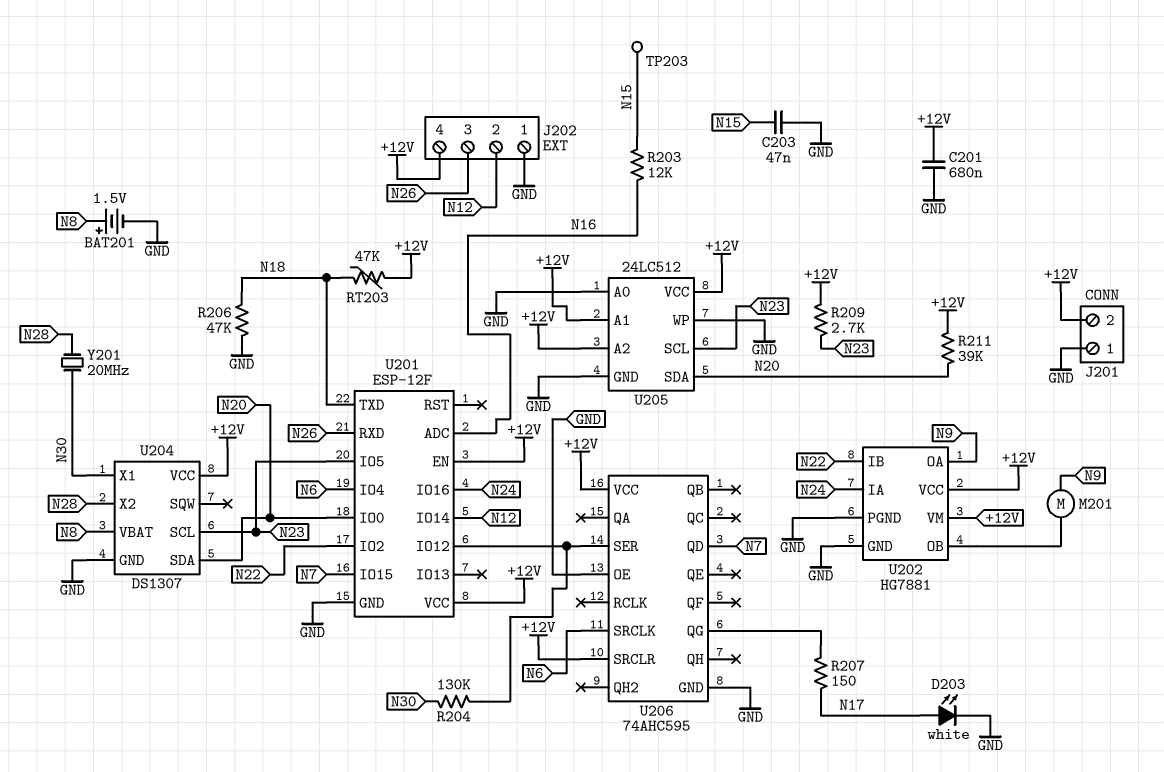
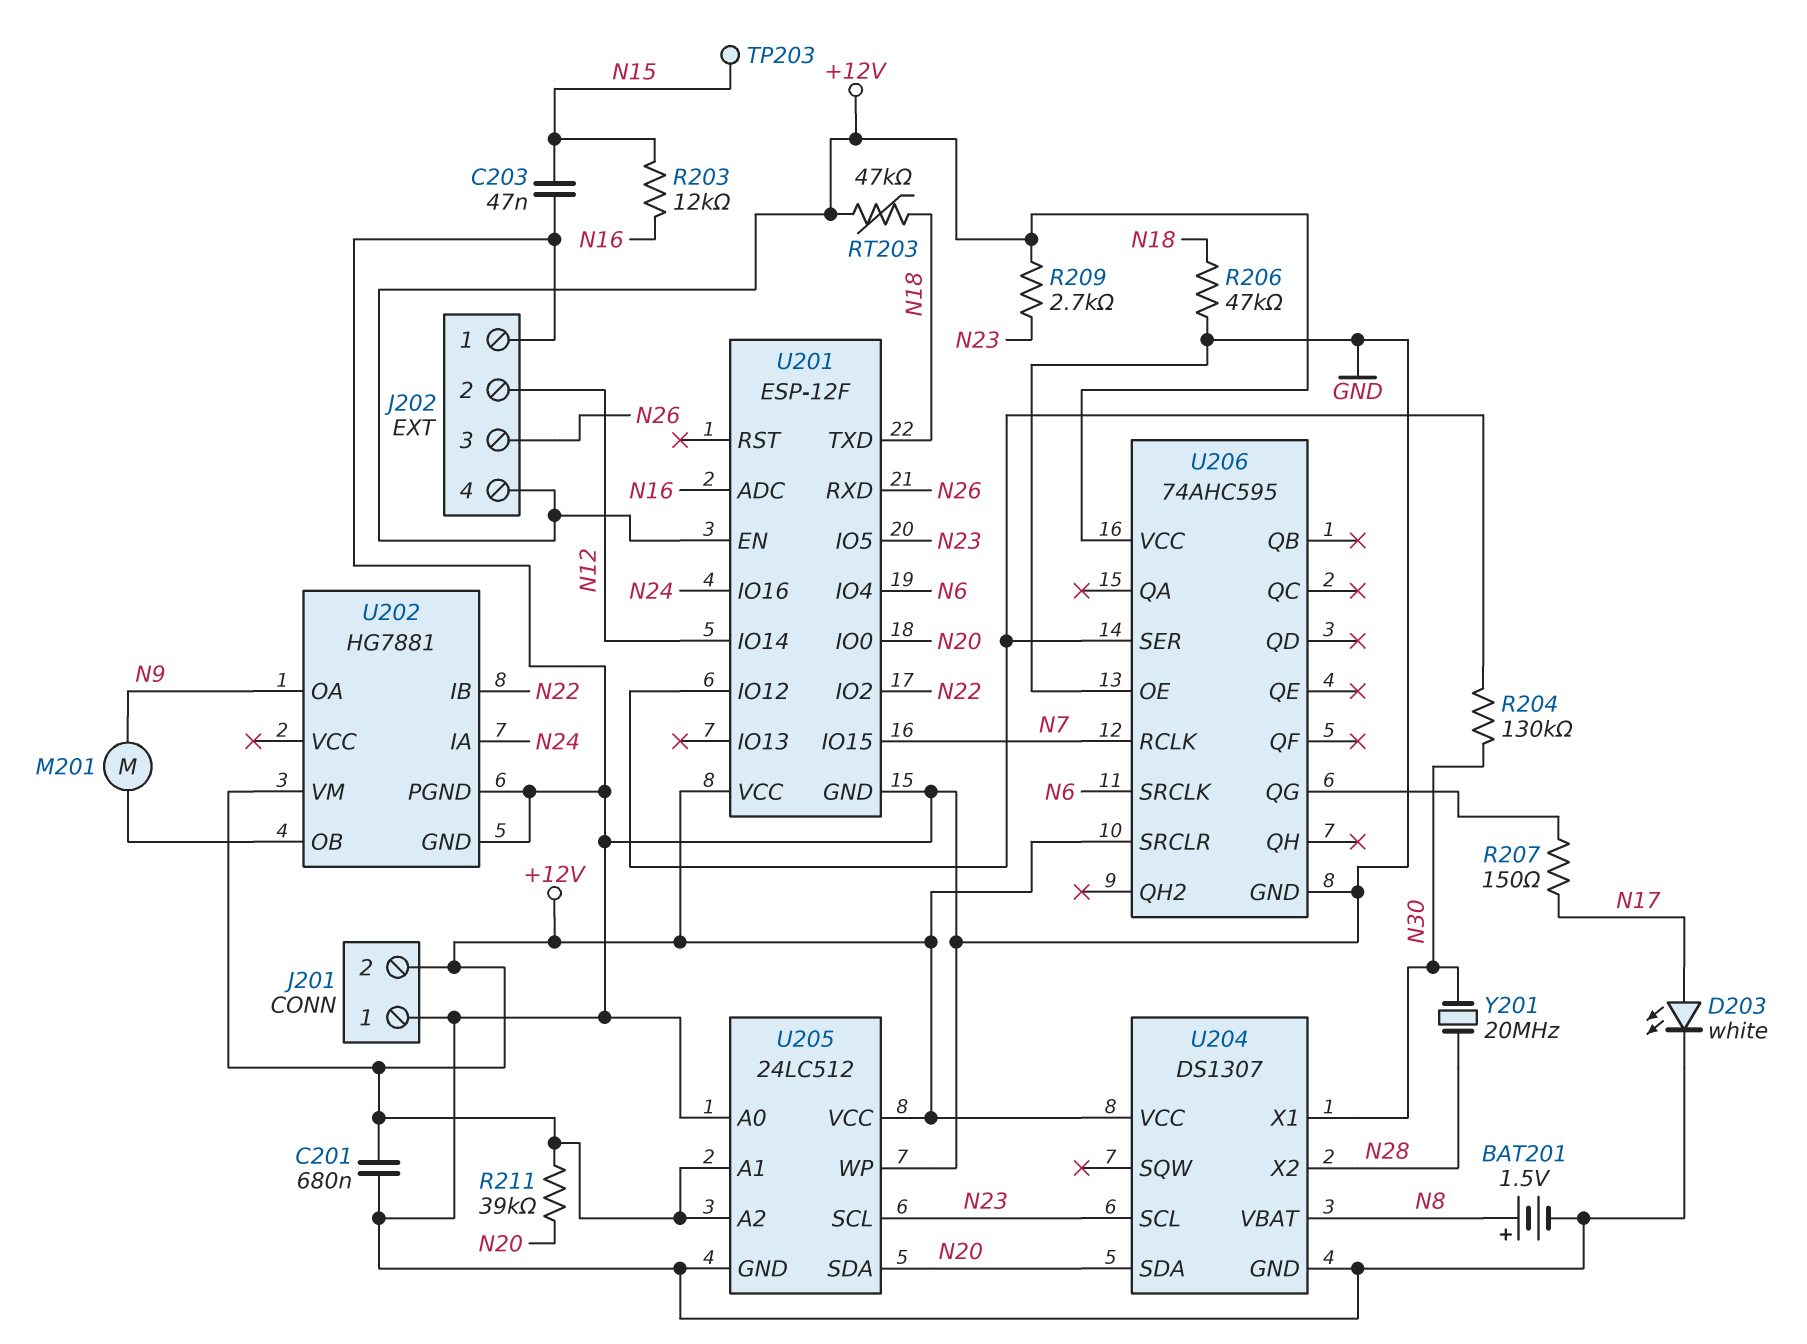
U202 pin VCC: +12V -> none
U206 pin QD: N7 -> none
U206 pin RCLK: none -> N7

